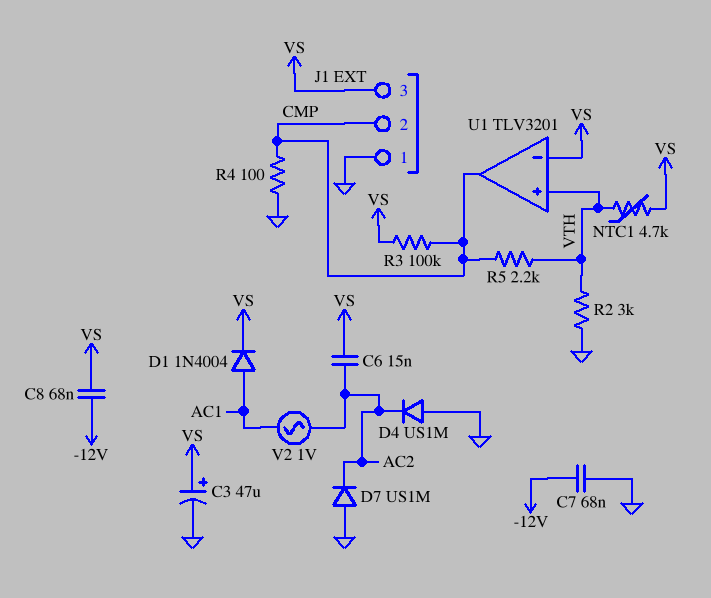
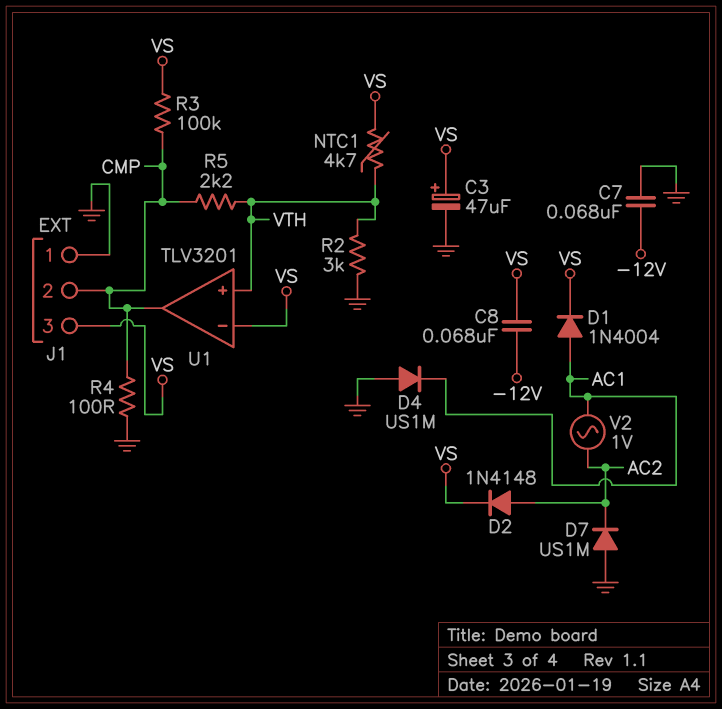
C6: 15nF (AC2, VS) -> none
D2: none -> diode 1N4148 (A AC2, K VS)
D4: diode US1M (A GND, K AC2) -> diode US1M (A GND, K AC1)

